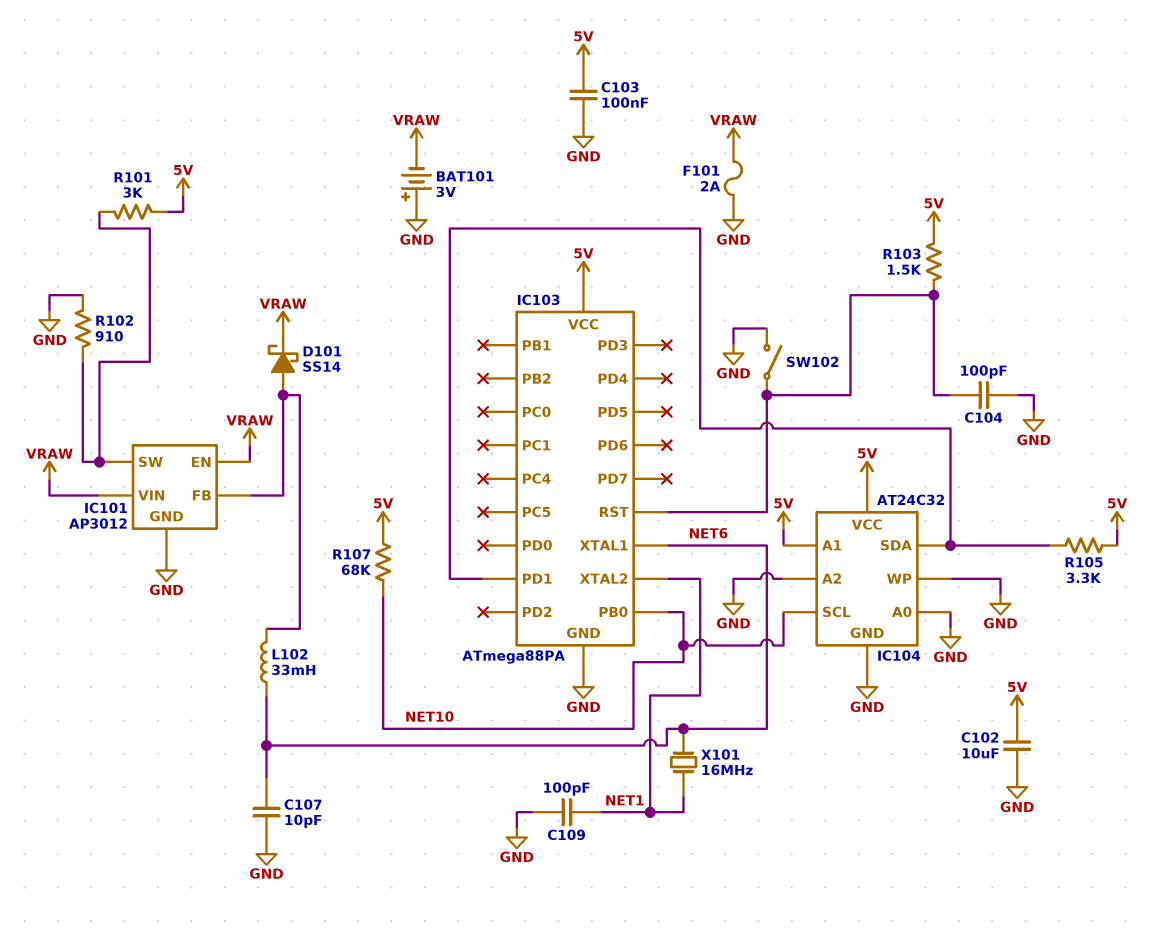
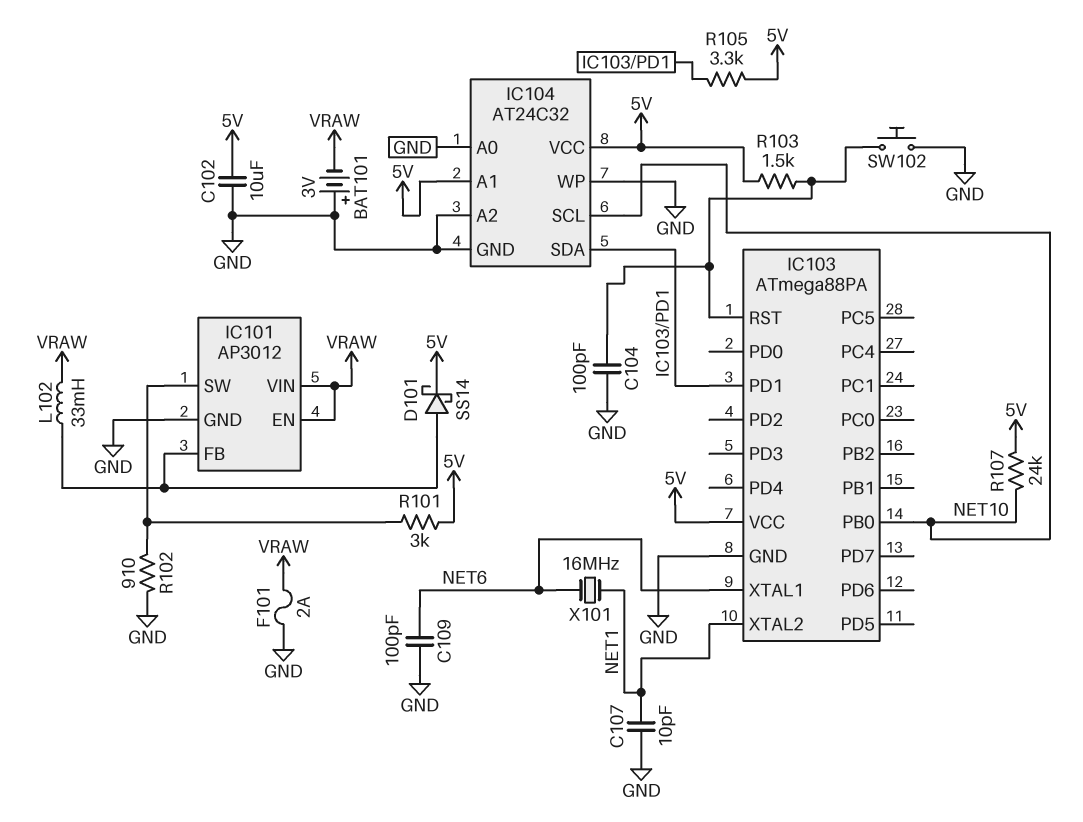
C103: 100nF (5V, GND) -> none
C107: 10pF (GND, NET6) -> 10pF (GND, NET1)
C109: 100pF (GND, NET1) -> 100pF (GND, NET6)
D101: schottky SS14 (A IC101/FB, K VRAW) -> schottky SS14 (A IC101/FB, K 5V)
L102: 33mH (IC101/FB, NET6) -> 33mH (IC101/FB, VRAW)
R107: 68k (5V, NET10) -> 24k (5V, NET10)
SW102: switch (GND, IC103/RST) -> button (GND, IC103/RST)

